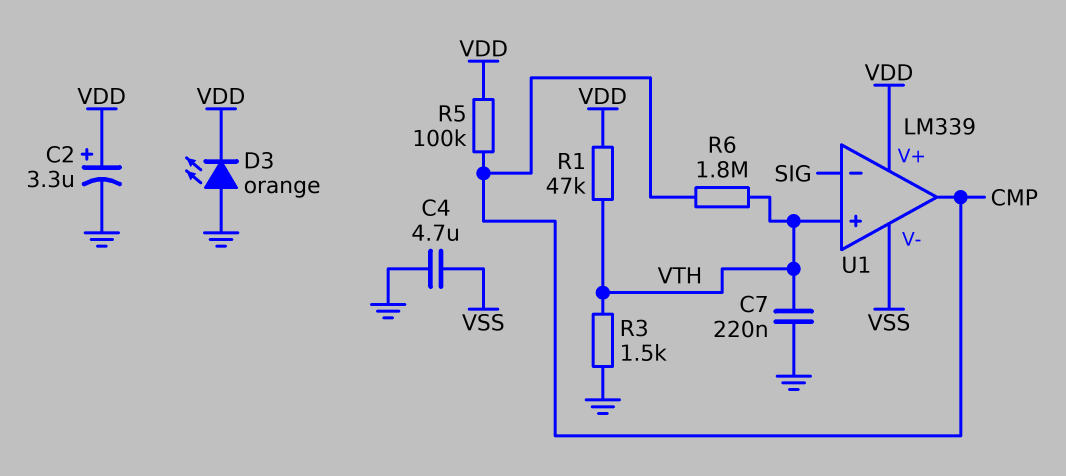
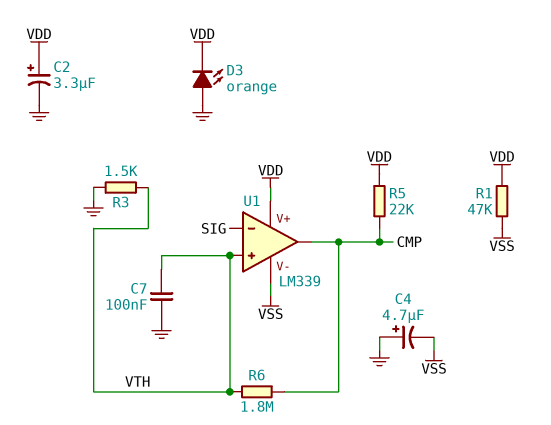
C4: 4.7uF (GND, VSS) -> 4.7uF (plus GND, minus VSS)
C7: 220nF (GND, VTH) -> 100nF (GND, VTH)
R1: 47k (VDD, VTH) -> 47k (VDD, VSS)
R5: 100k (CMP, VDD) -> 22k (CMP, VDD)

